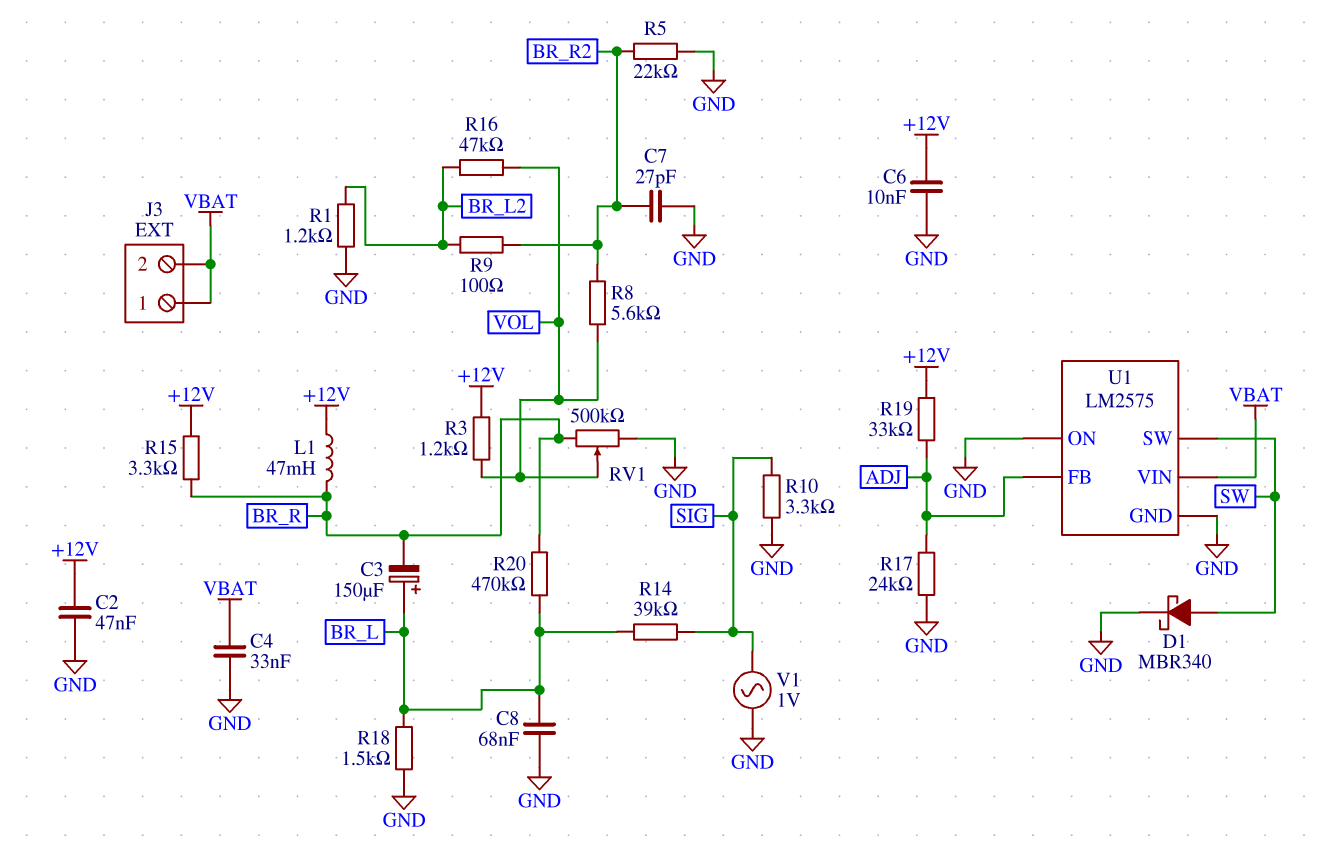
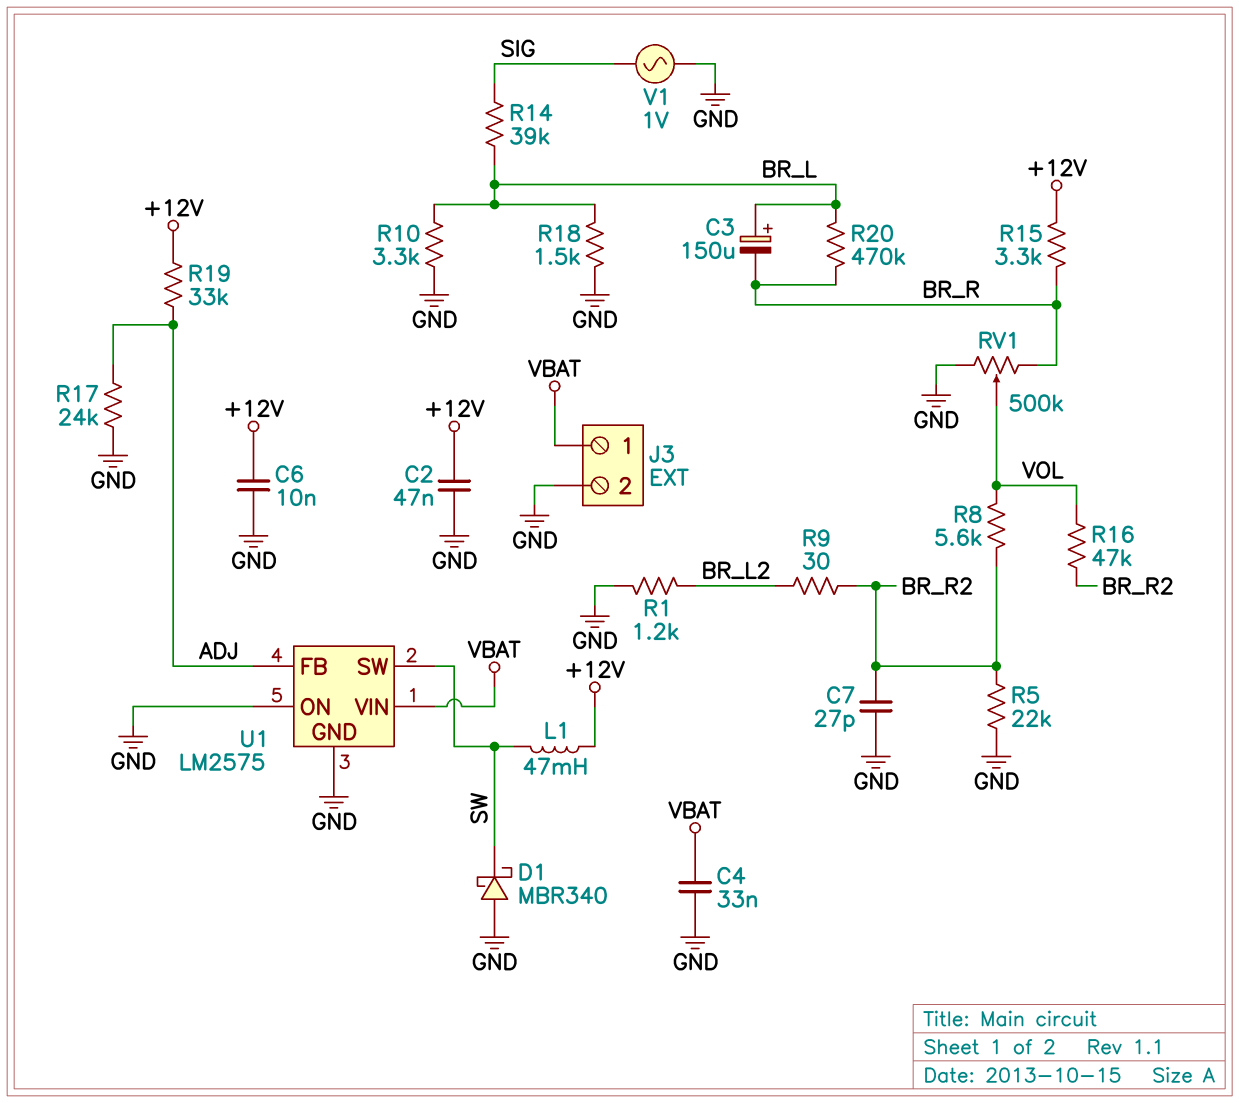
C8: 68nF (BR_L, GND) -> none
D1: schottky MBR340 (A SW, K GND) -> schottky MBR340 (A GND, K SW)
J3 pin 2: VBAT -> GND
L1: 47mH (+12V, BR_R) -> 47mH (+12V, SW)
R3: 1.2k (+12V, VOL) -> none
R9: 100 (BR_L2, BR_R2) -> 30 (BR_L2, BR_R2)
R10: 3.3k (GND, SIG) -> 3.3k (BR_L, GND)
R16: 47k (BR_L2, VOL) -> 47k (BR_R2, VOL)

